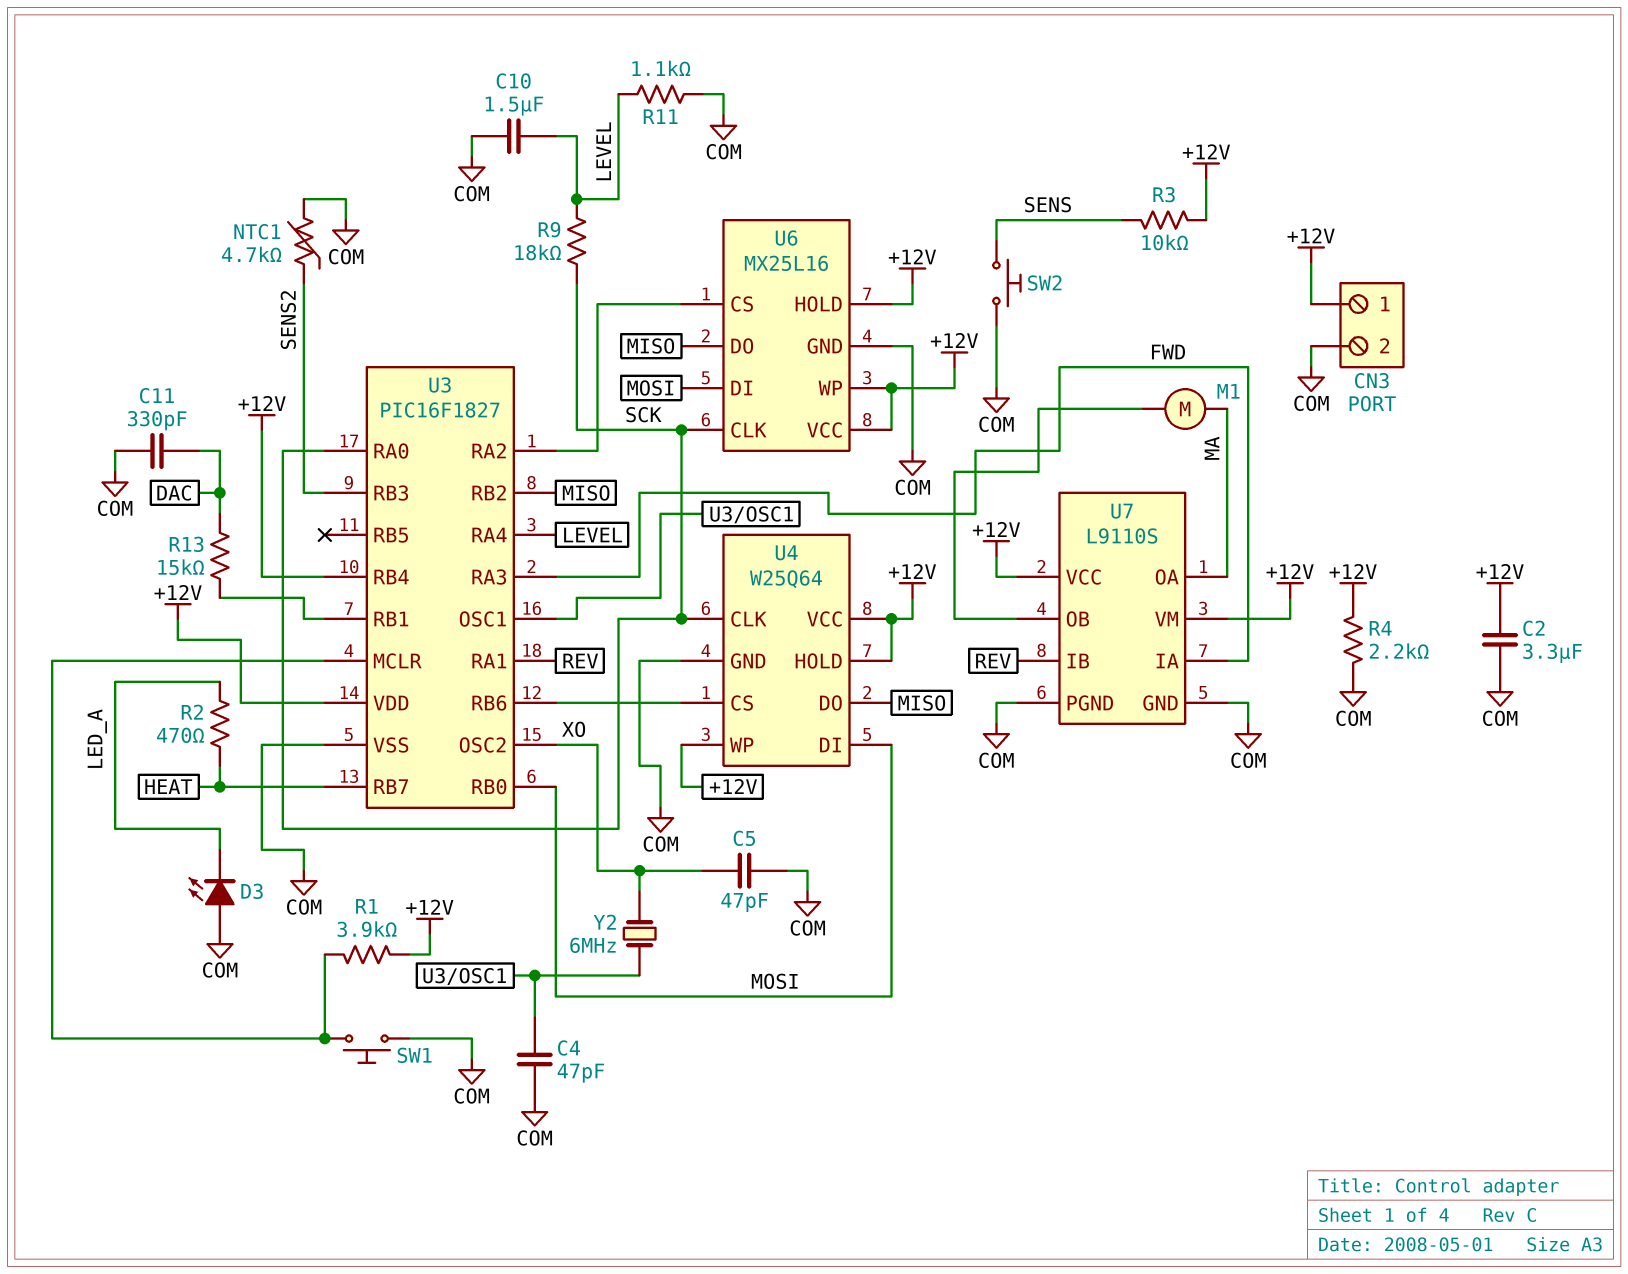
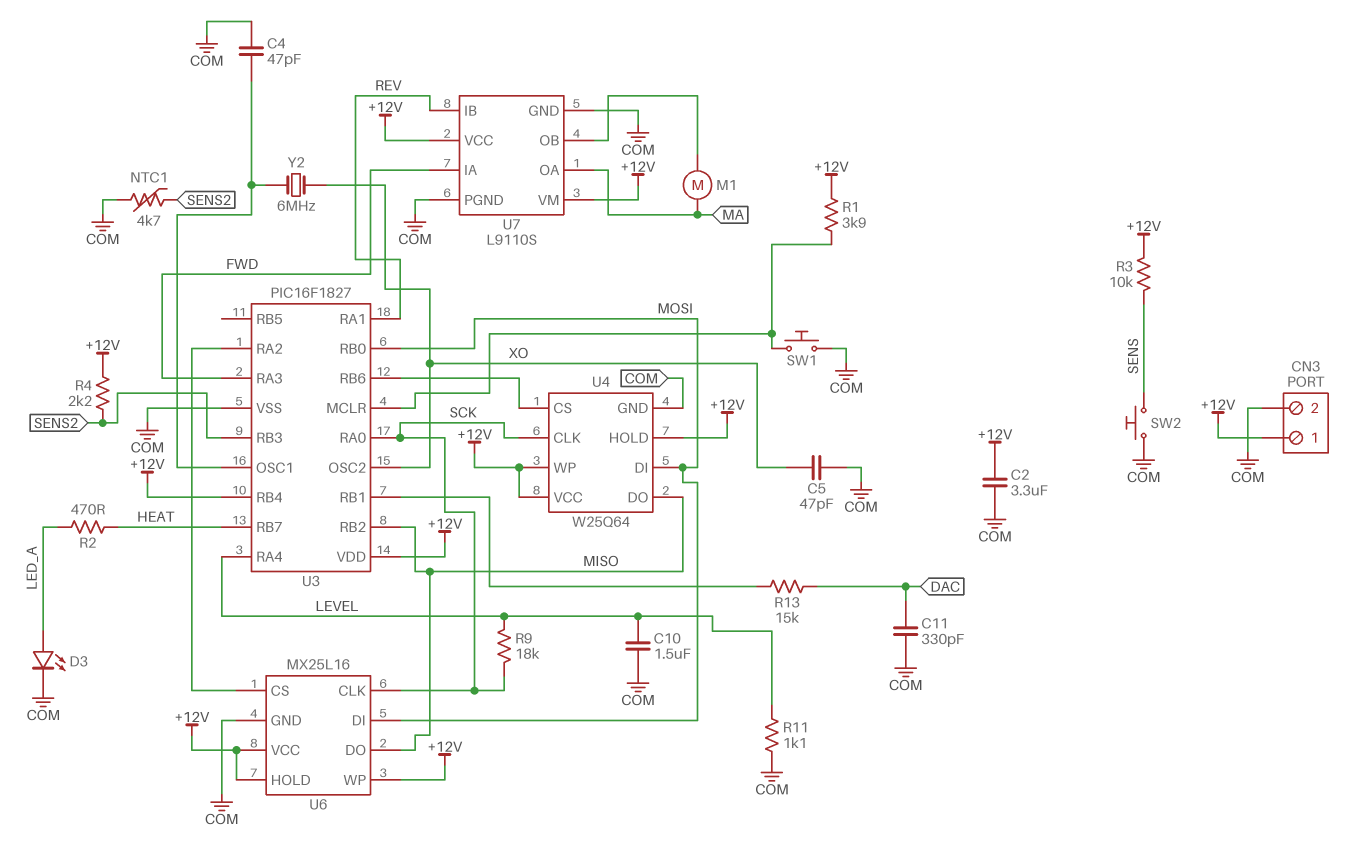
D3: LED (A COM, K LED_A) -> LED (A LED_A, K COM)
R4: 2.2k (+12V, COM) -> 2.2k (+12V, SENS2)

